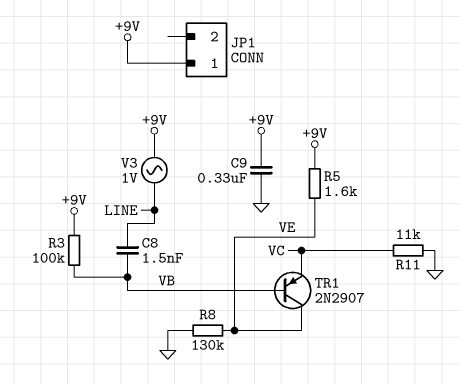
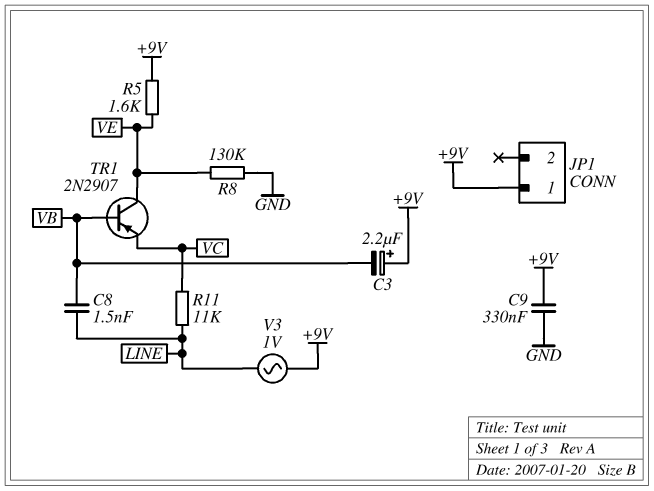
C3: none -> 2.2uF (plus +9V, minus VB)
R3: 100k (+9V, VB) -> none
R11: 11k (GND, VC) -> 11k (LINE, VC)

